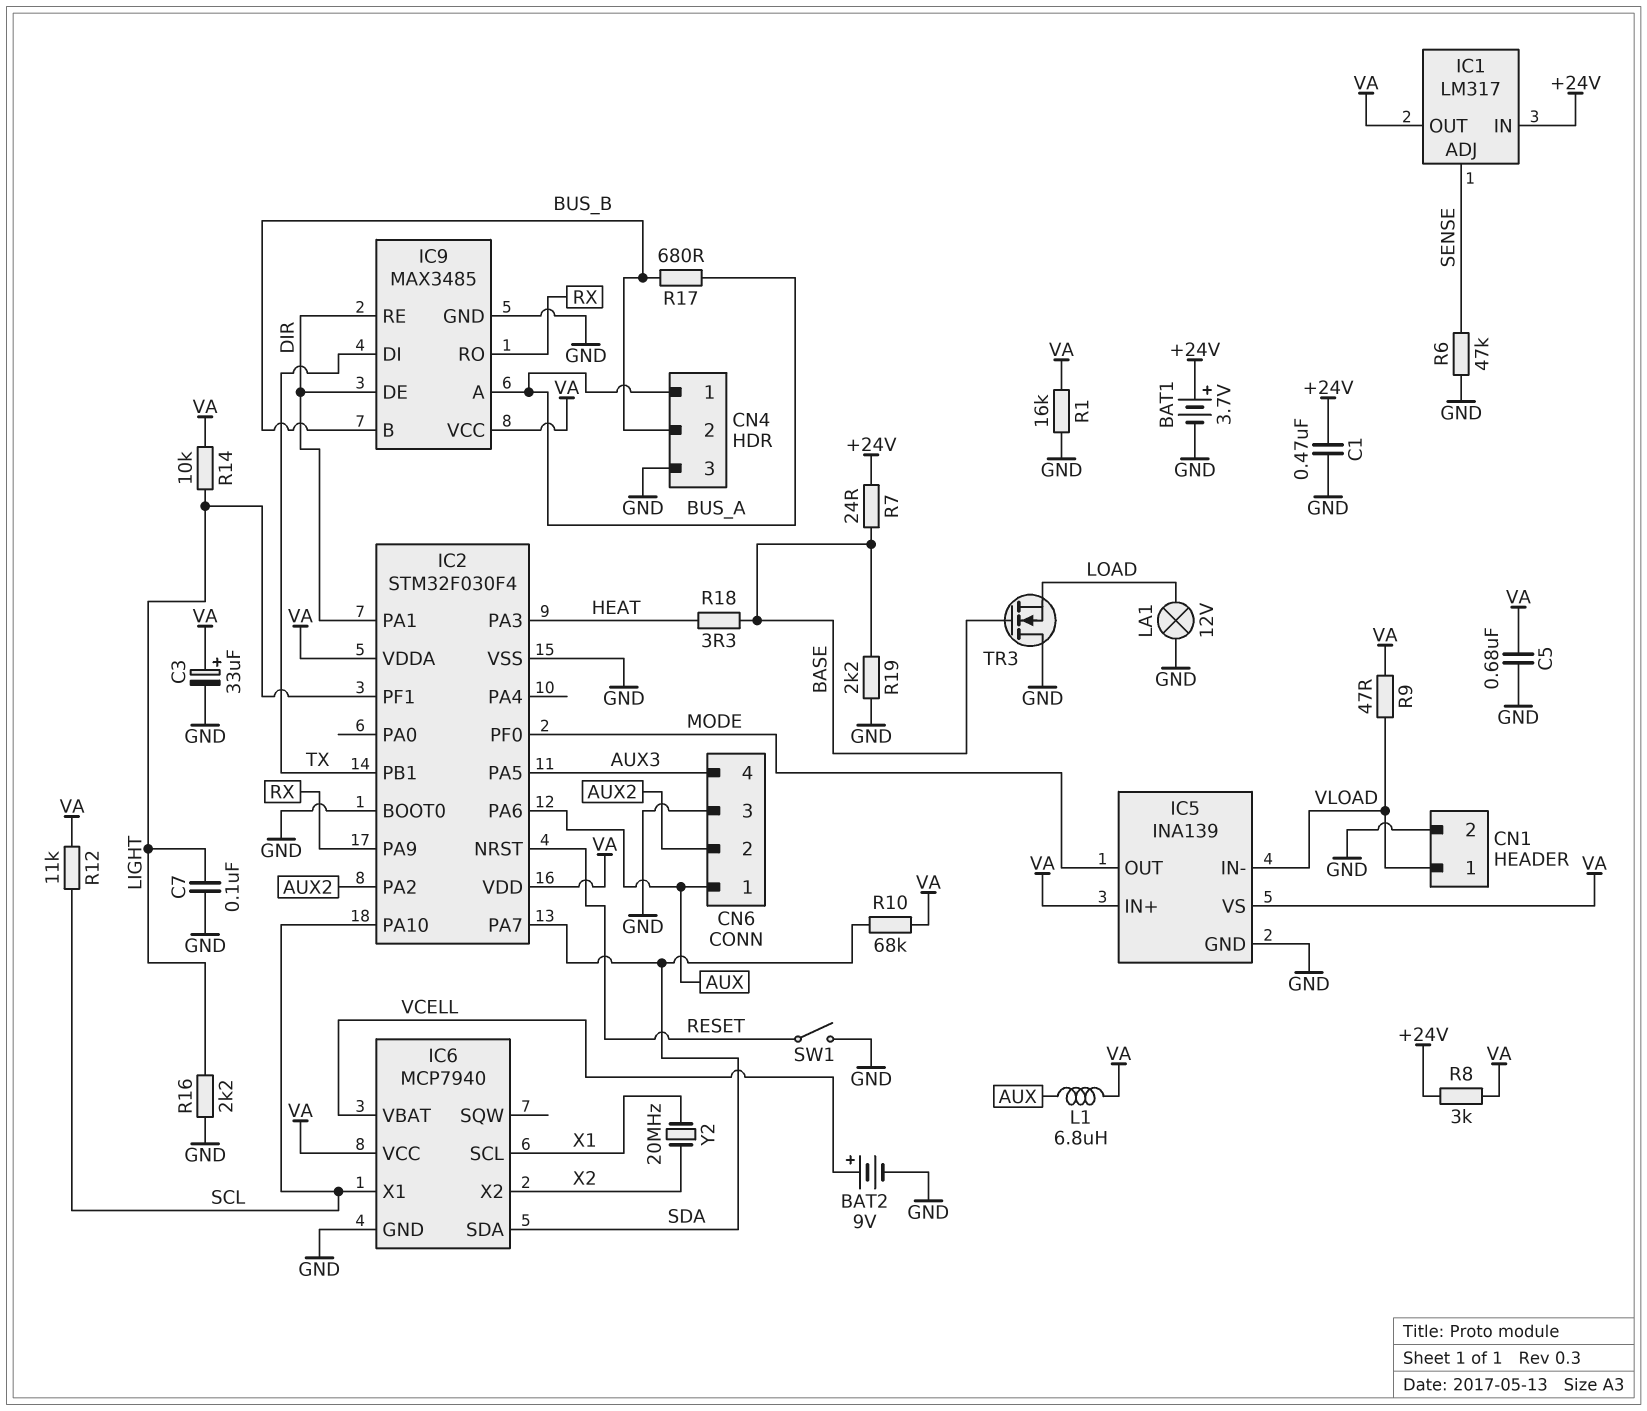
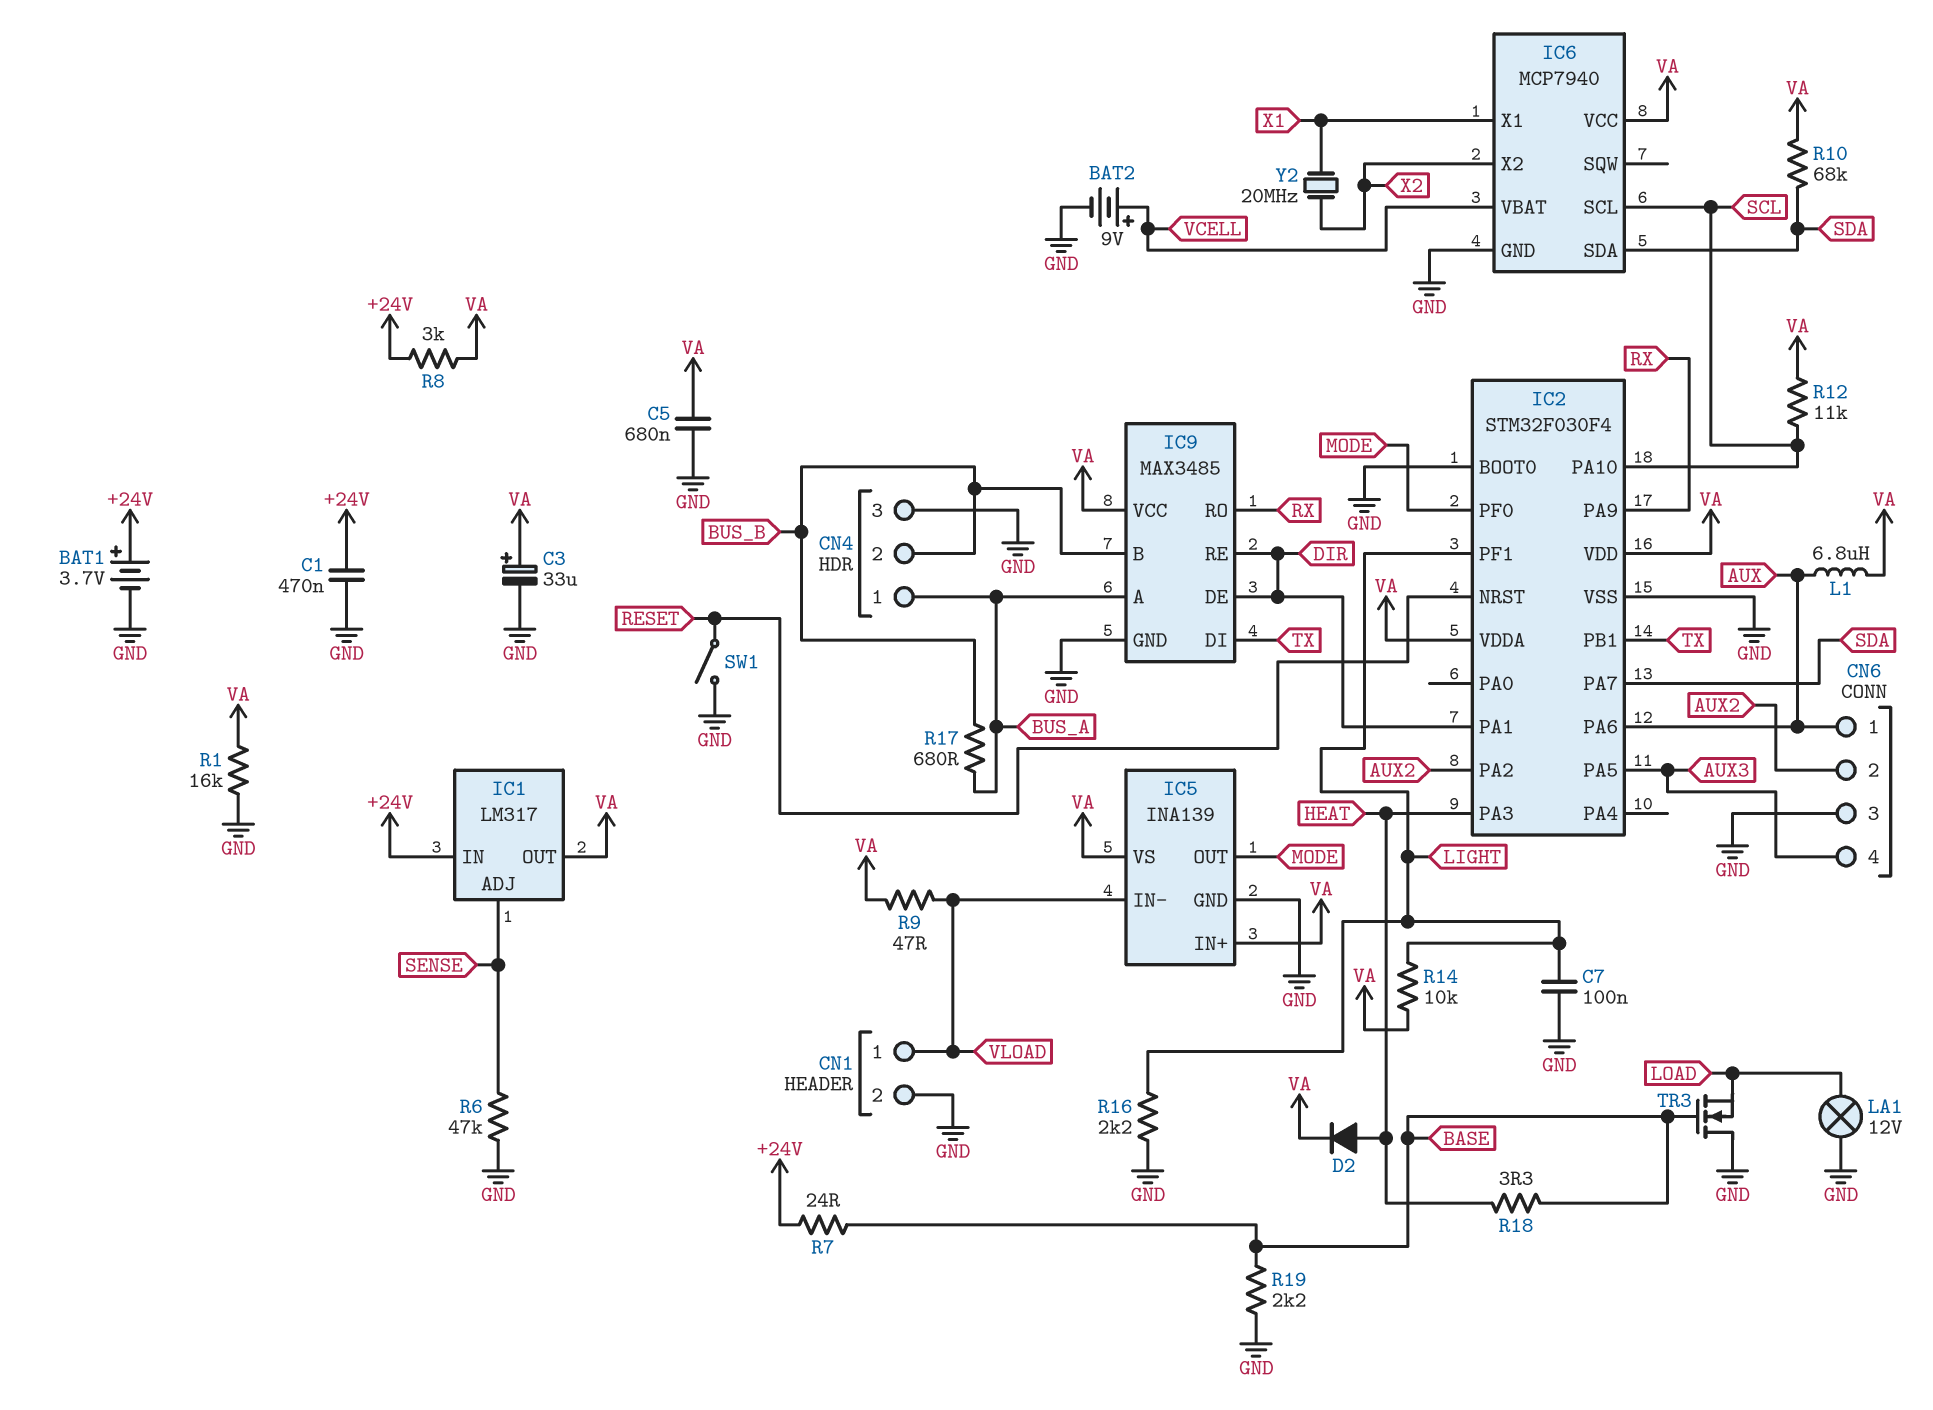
D2: none -> diode (A HEAT, K VA)
IC6 pin SCL: X1 -> SCL
IC6 pin X1: SCL -> X1

